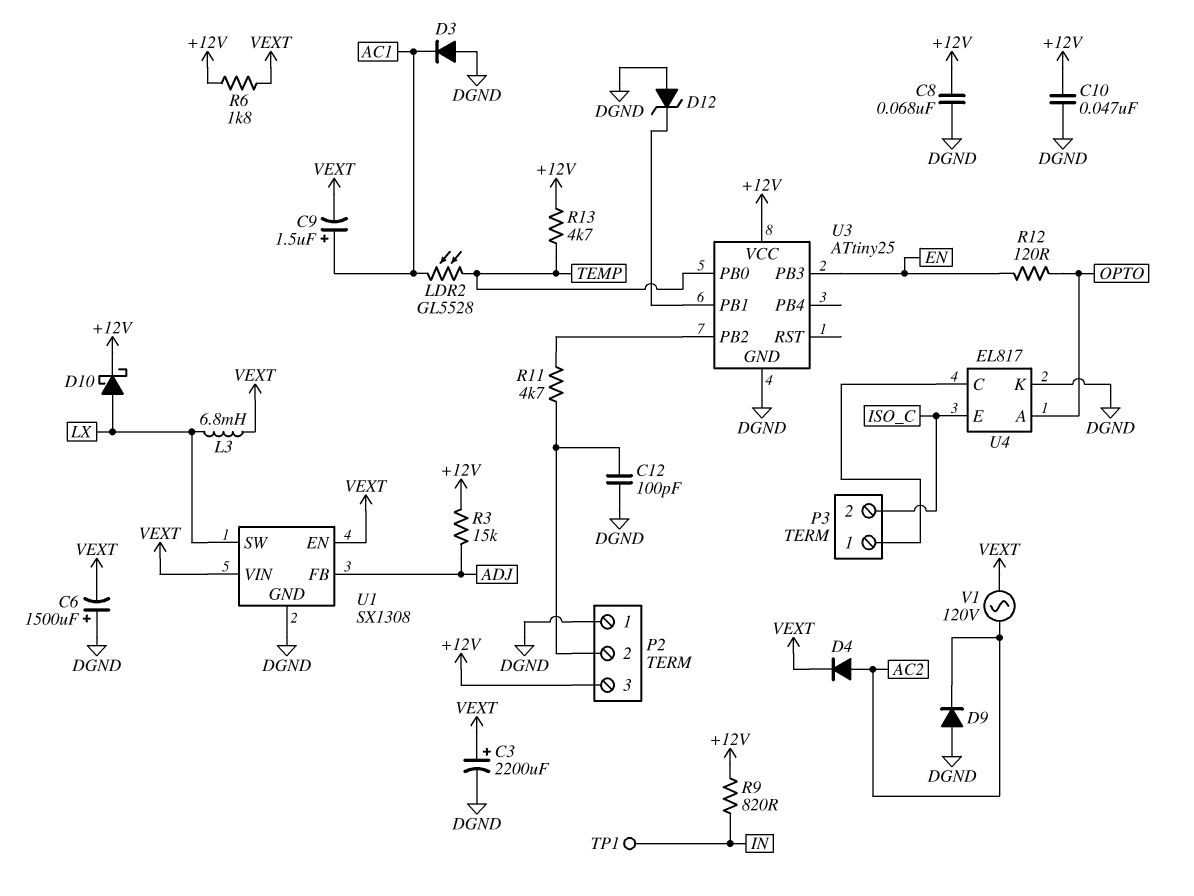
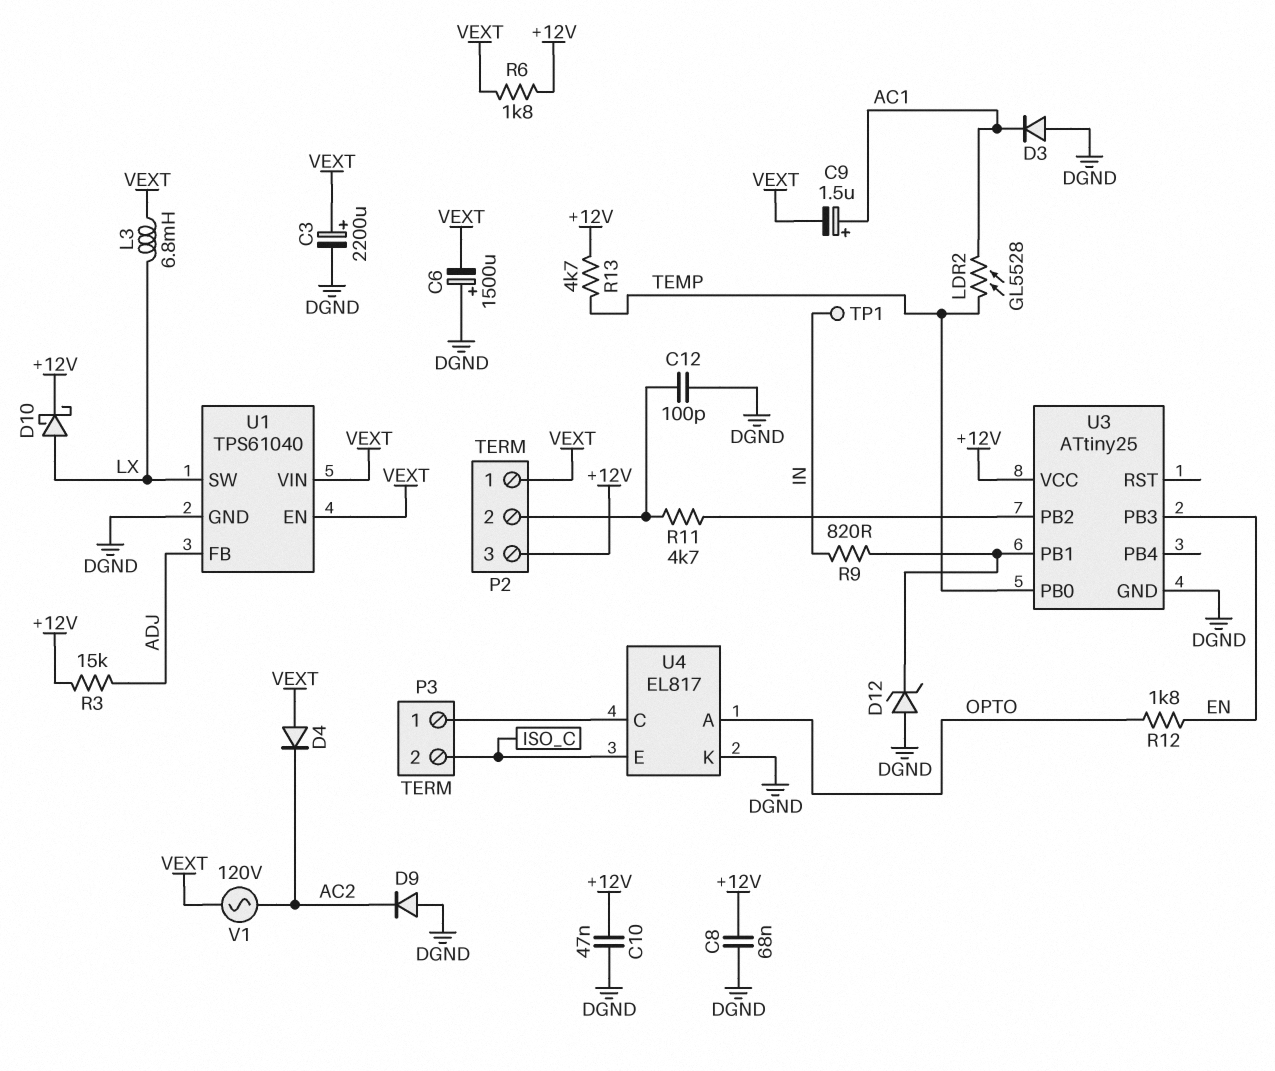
D4: diode (A AC2, K VEXT) -> diode (A VEXT, K AC2)
P2 pin 1: DGND -> VEXT
R9: 820 (+12V, IN) -> 820 (IN, U3/PB1)
R12: 120 (EN, OPTO) -> 1.8k (EN, OPTO)
U1: SX1308 -> TPS61040

